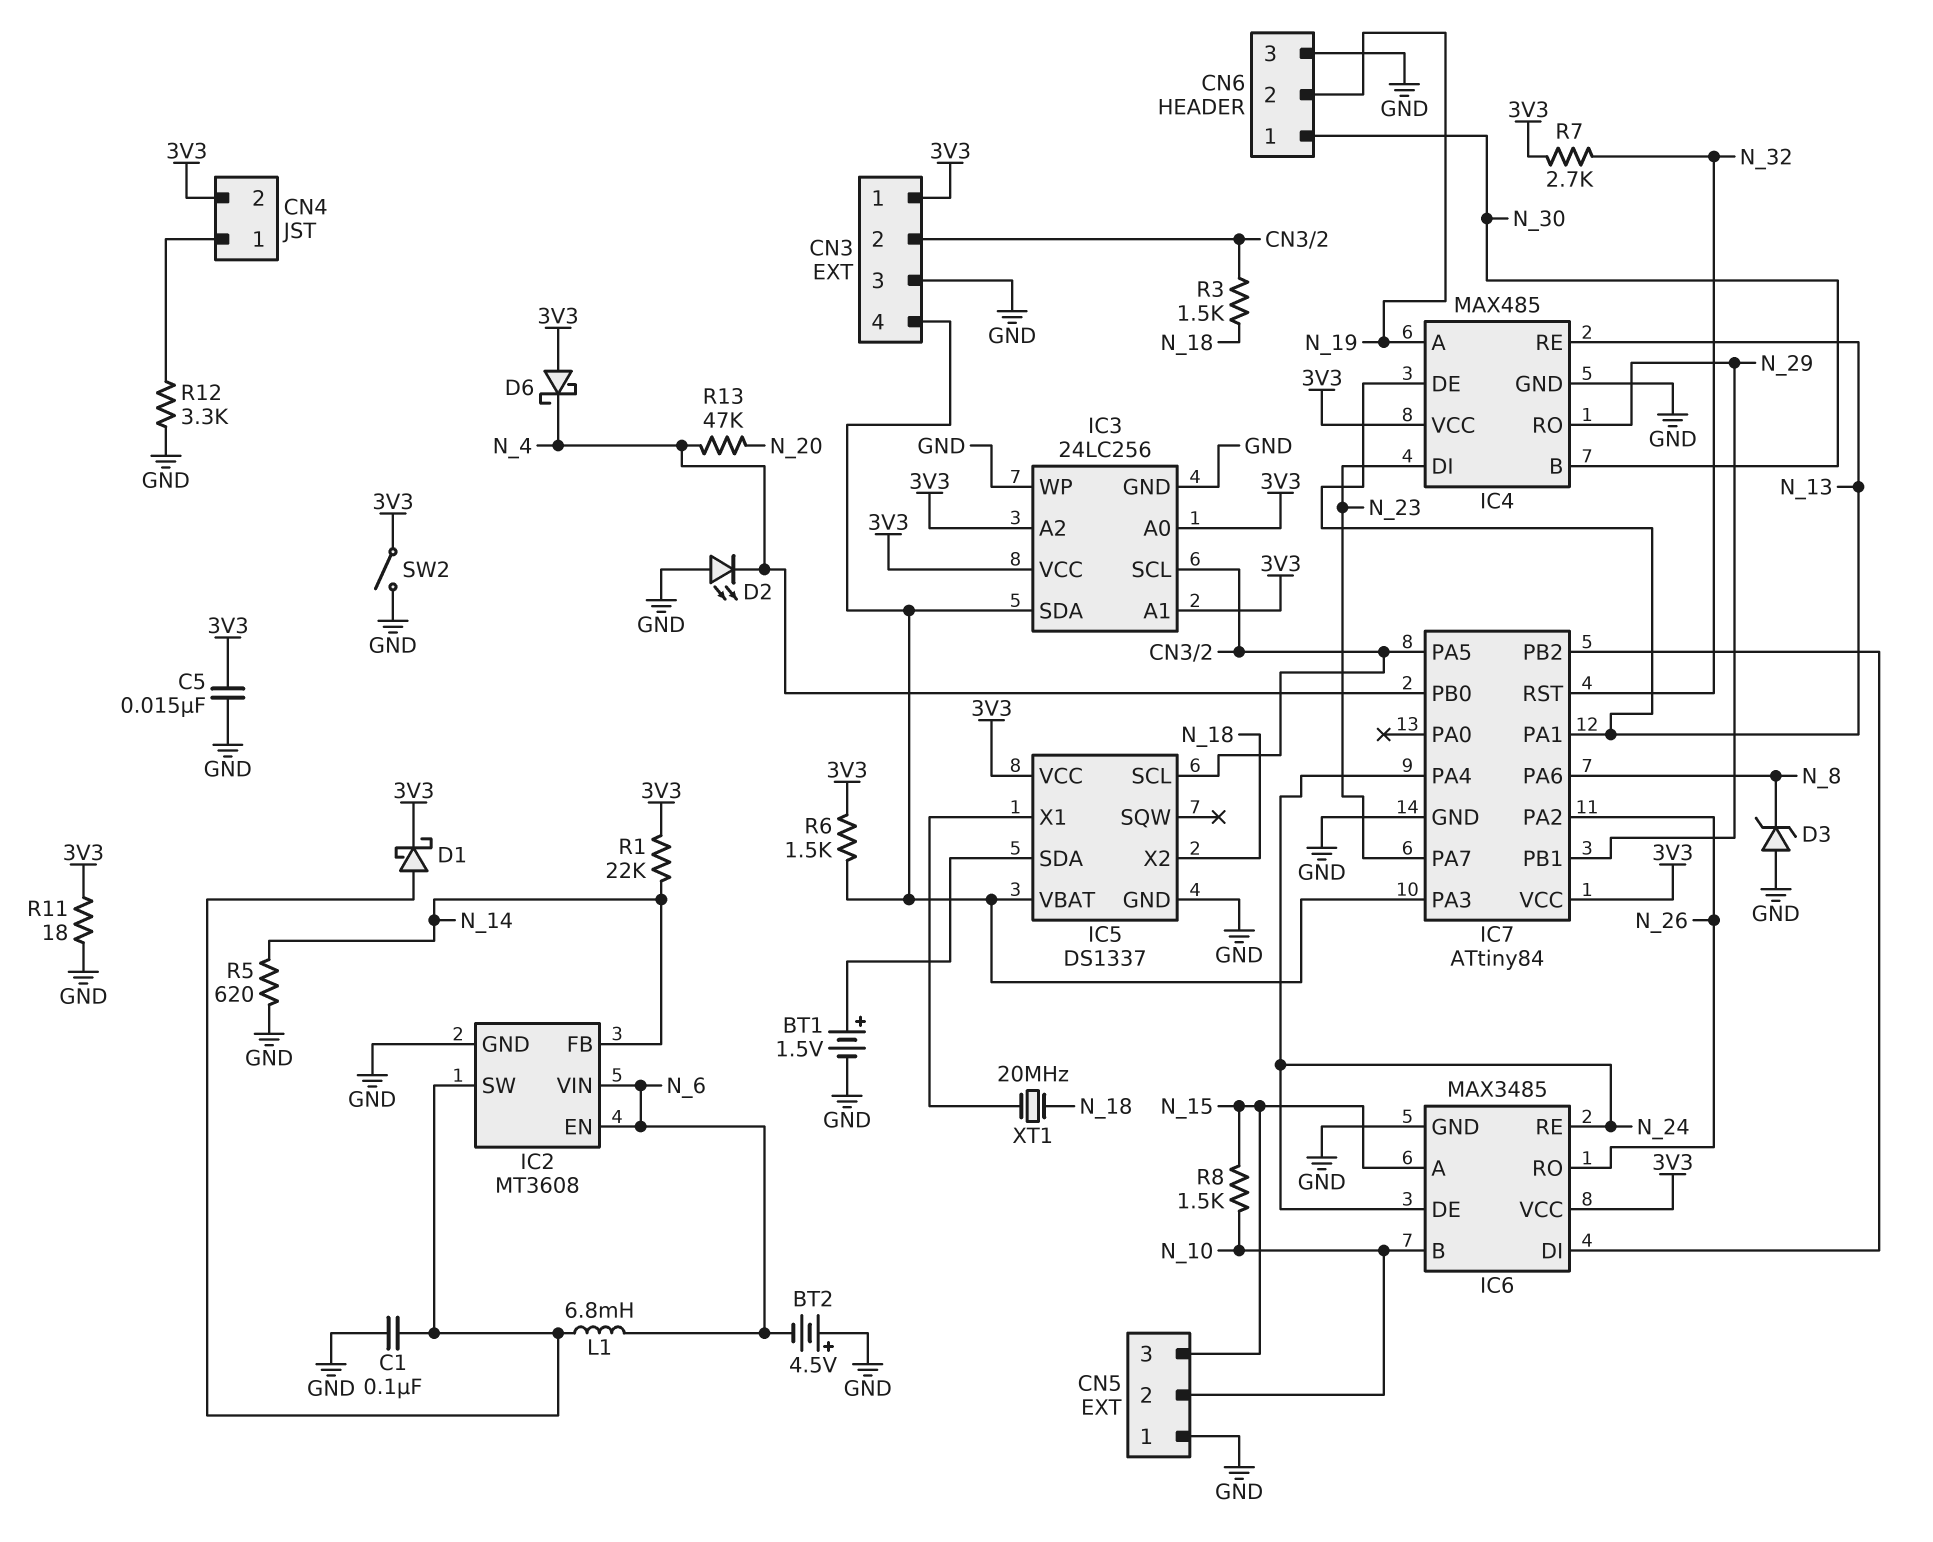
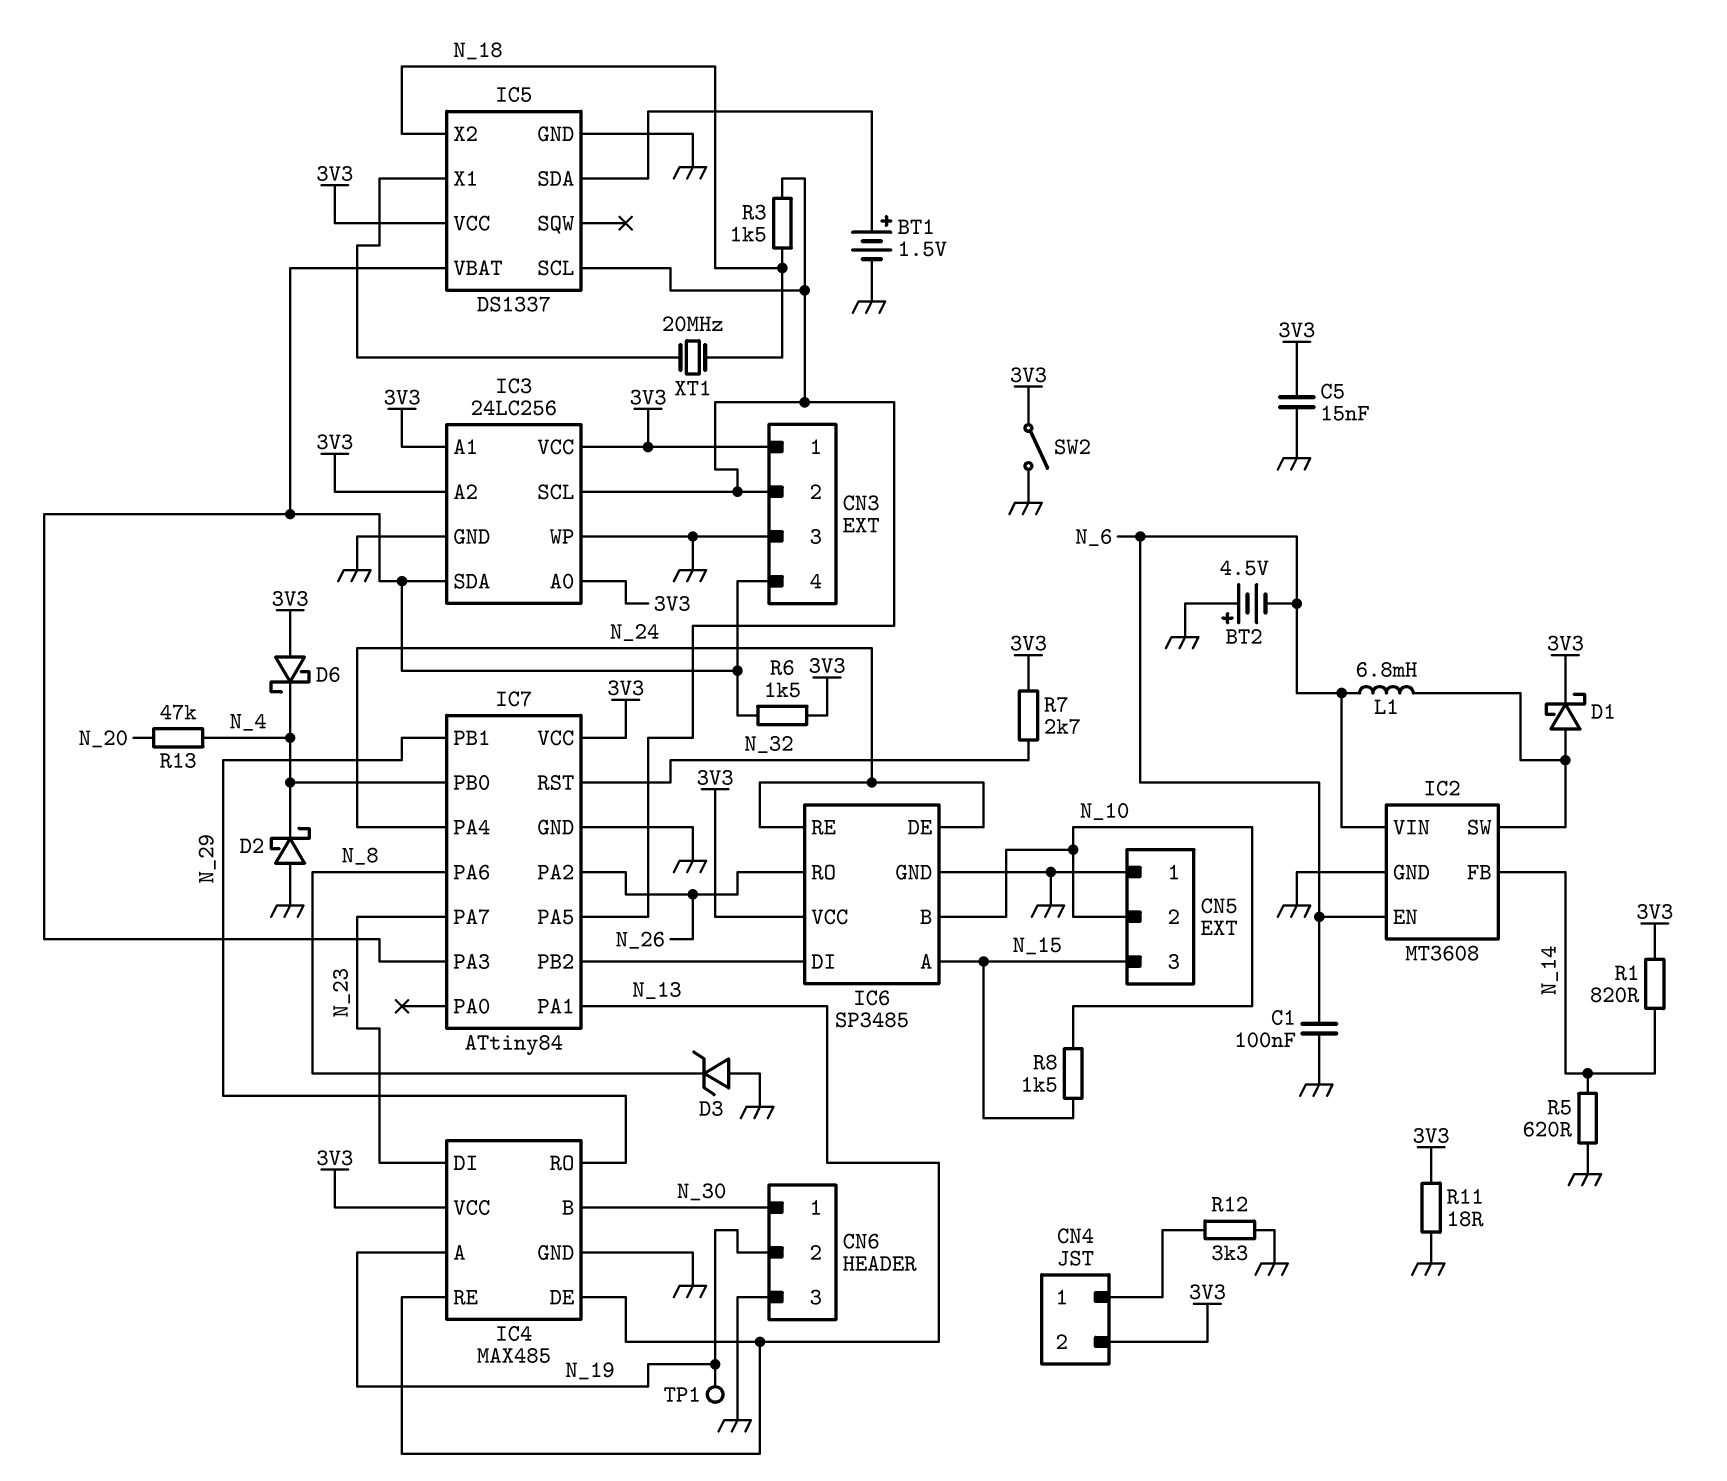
C1: 100nF (GND, IC2/SW) -> 100nF (GND, N_6)
D2: LED (A GND, K N_4) -> schottky (A GND, K N_4)
IC6: MAX3485 -> SP3485
R1: 22k (3V3, N_14) -> 820 (3V3, N_14)
TP1: none -> test point (N_19)

